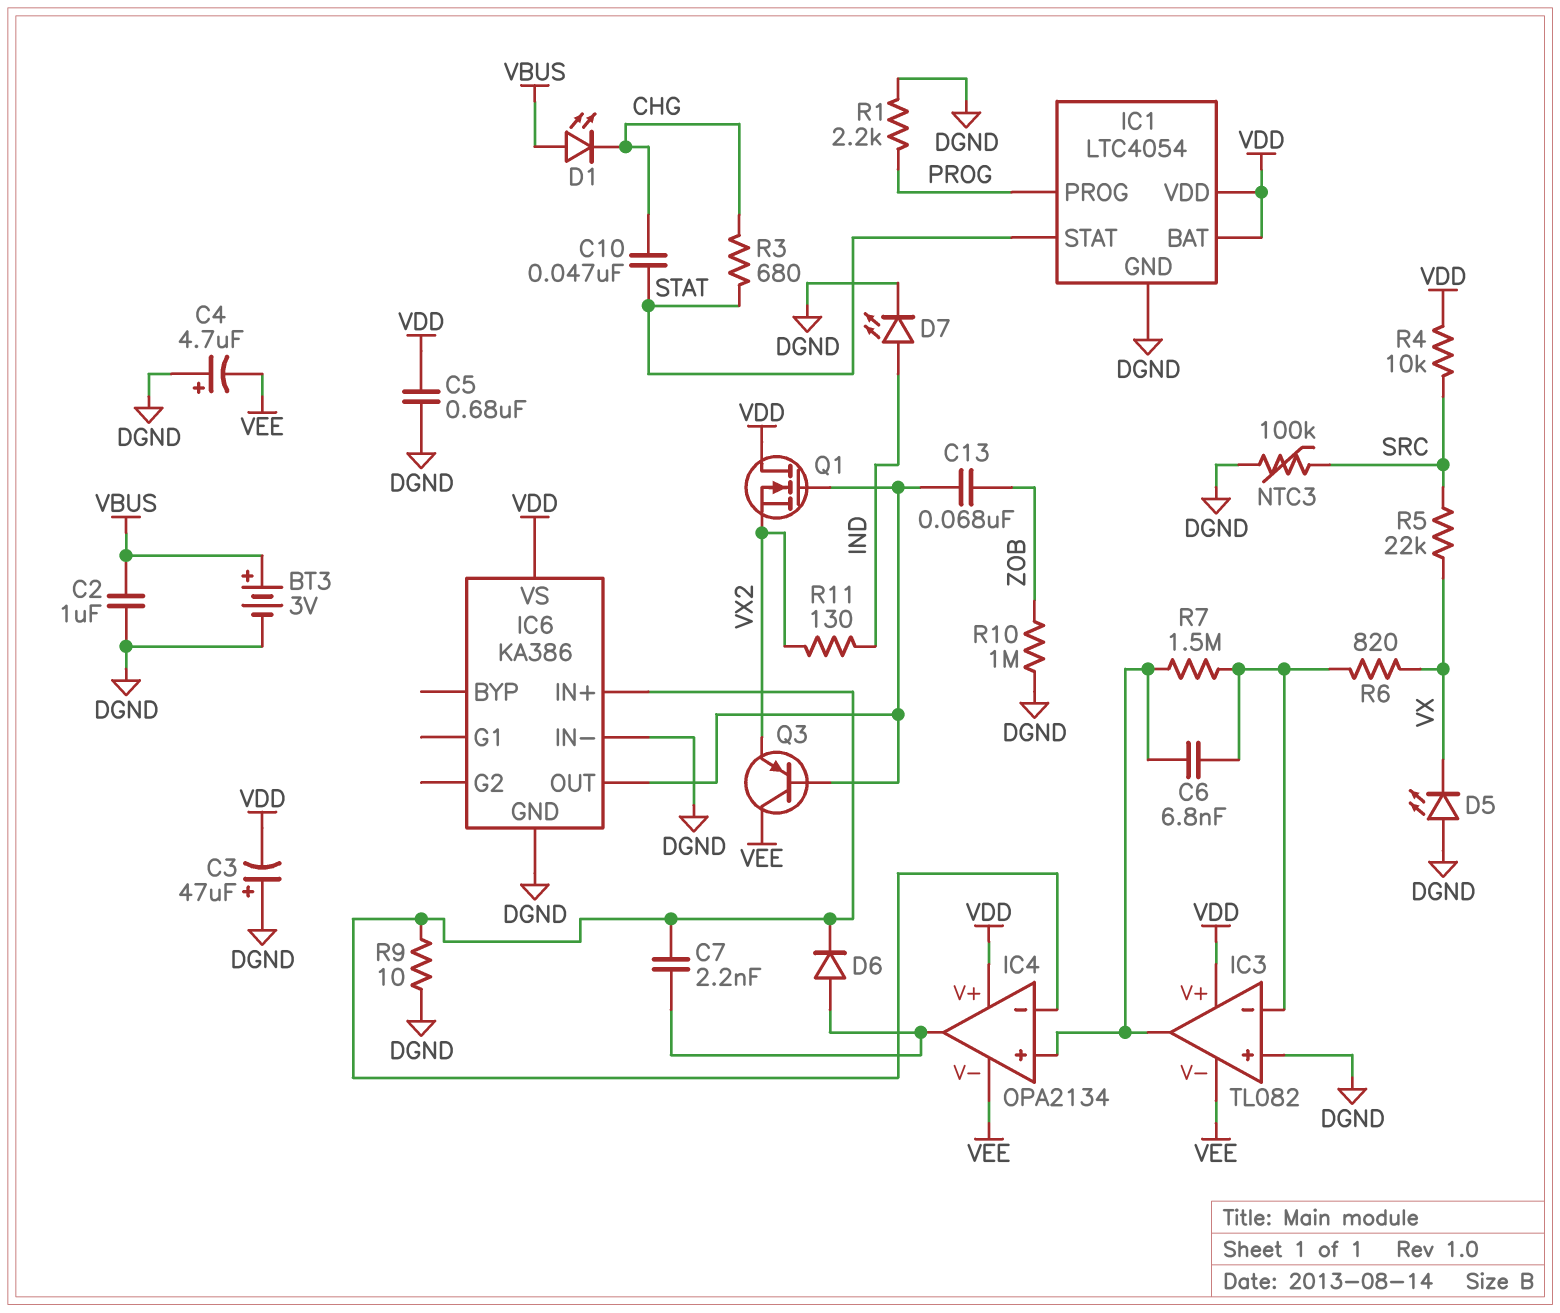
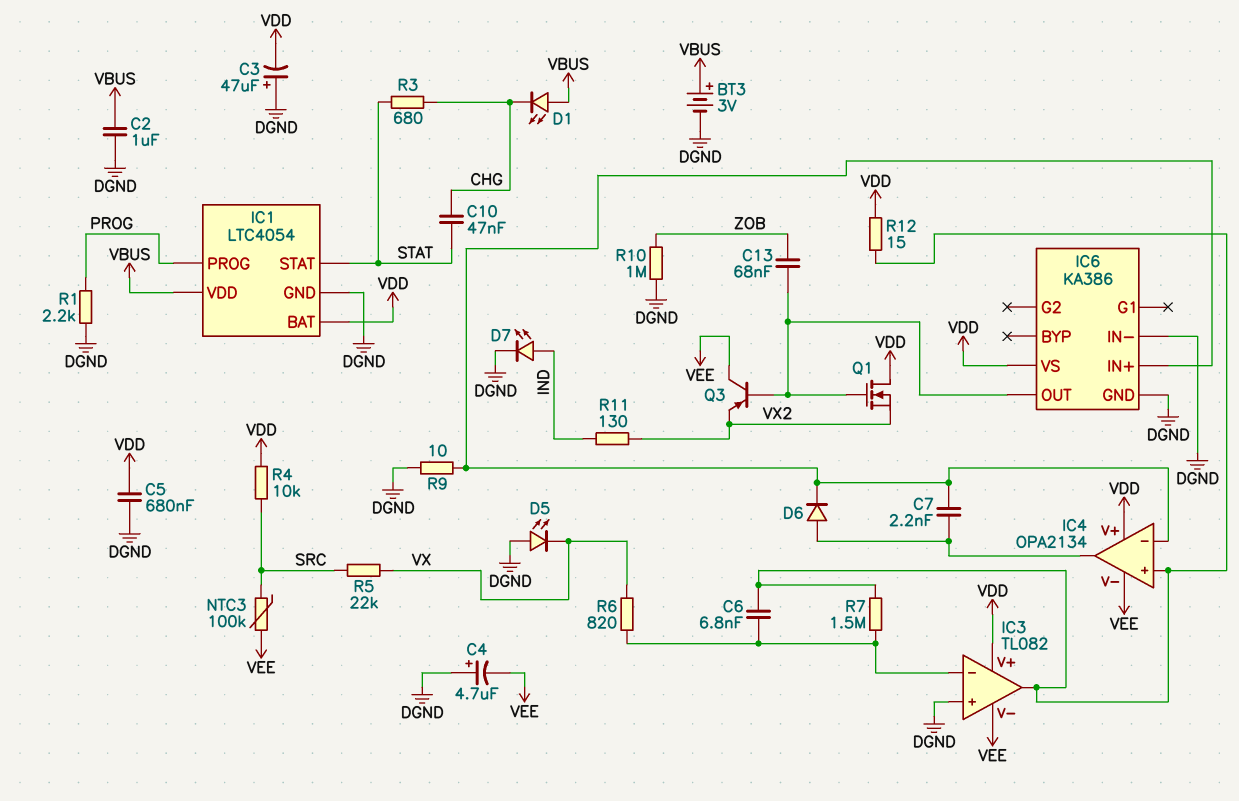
IC1 pin VDD: VDD -> VBUS
NTC3: 100k (DGND, SRC) -> 100k (SRC, VEE)
R12: none -> 15 (IC3/out, VDD)

